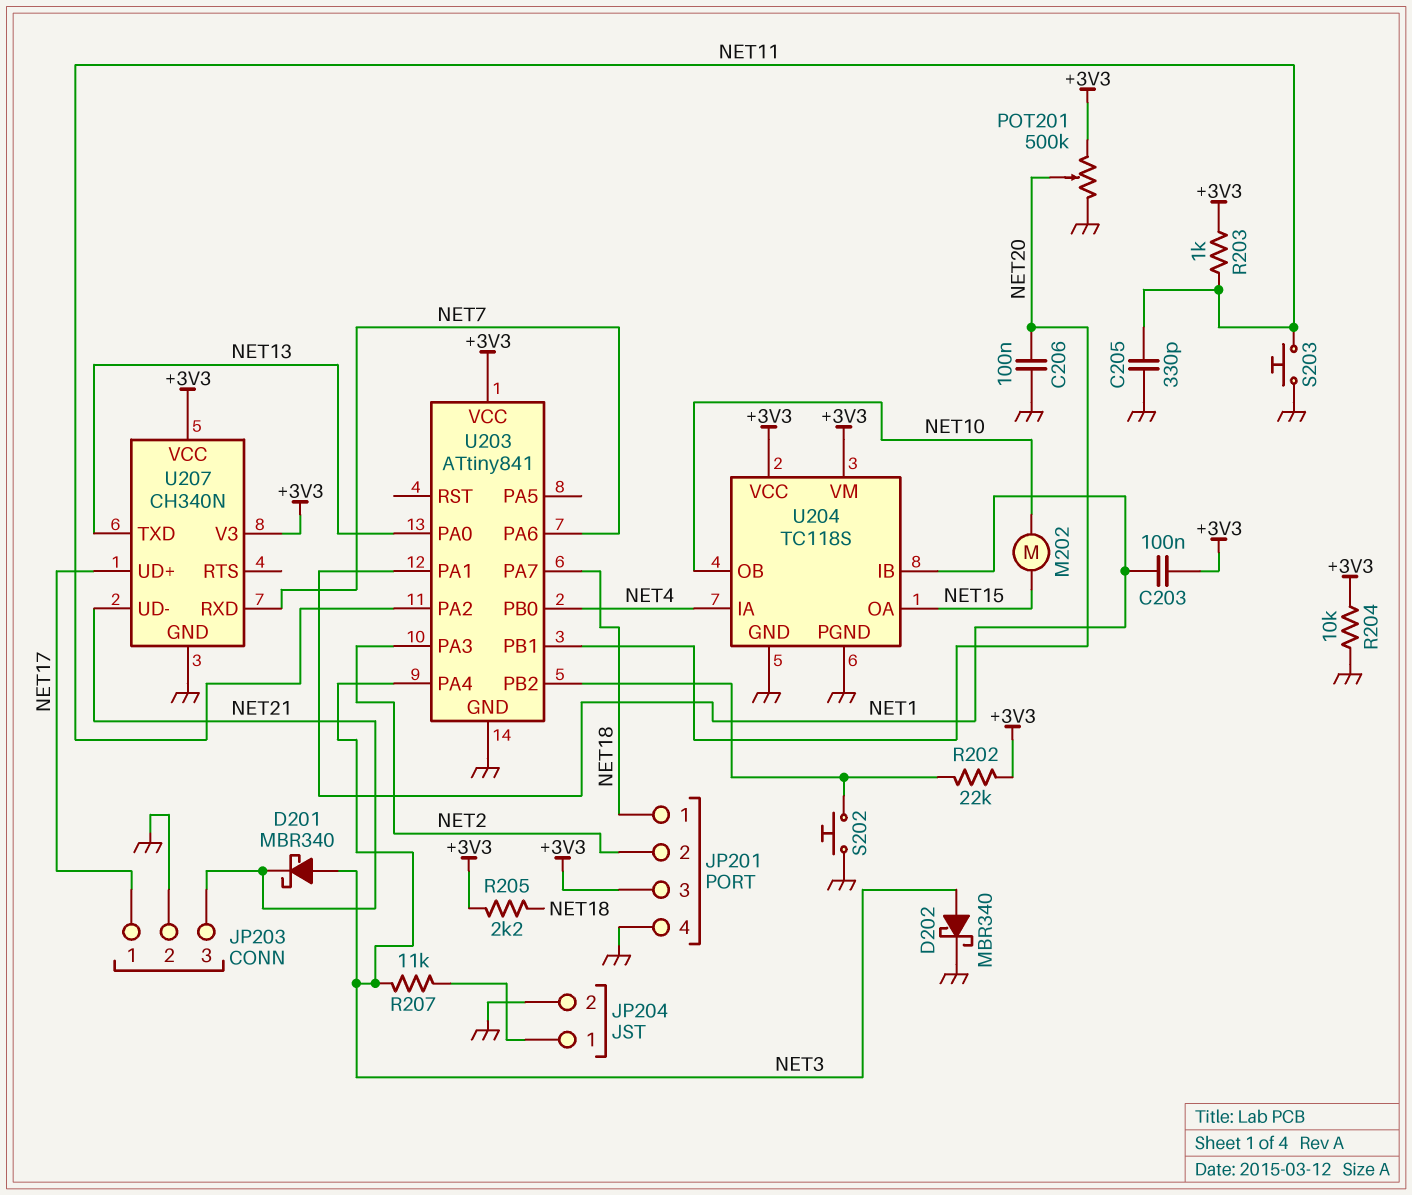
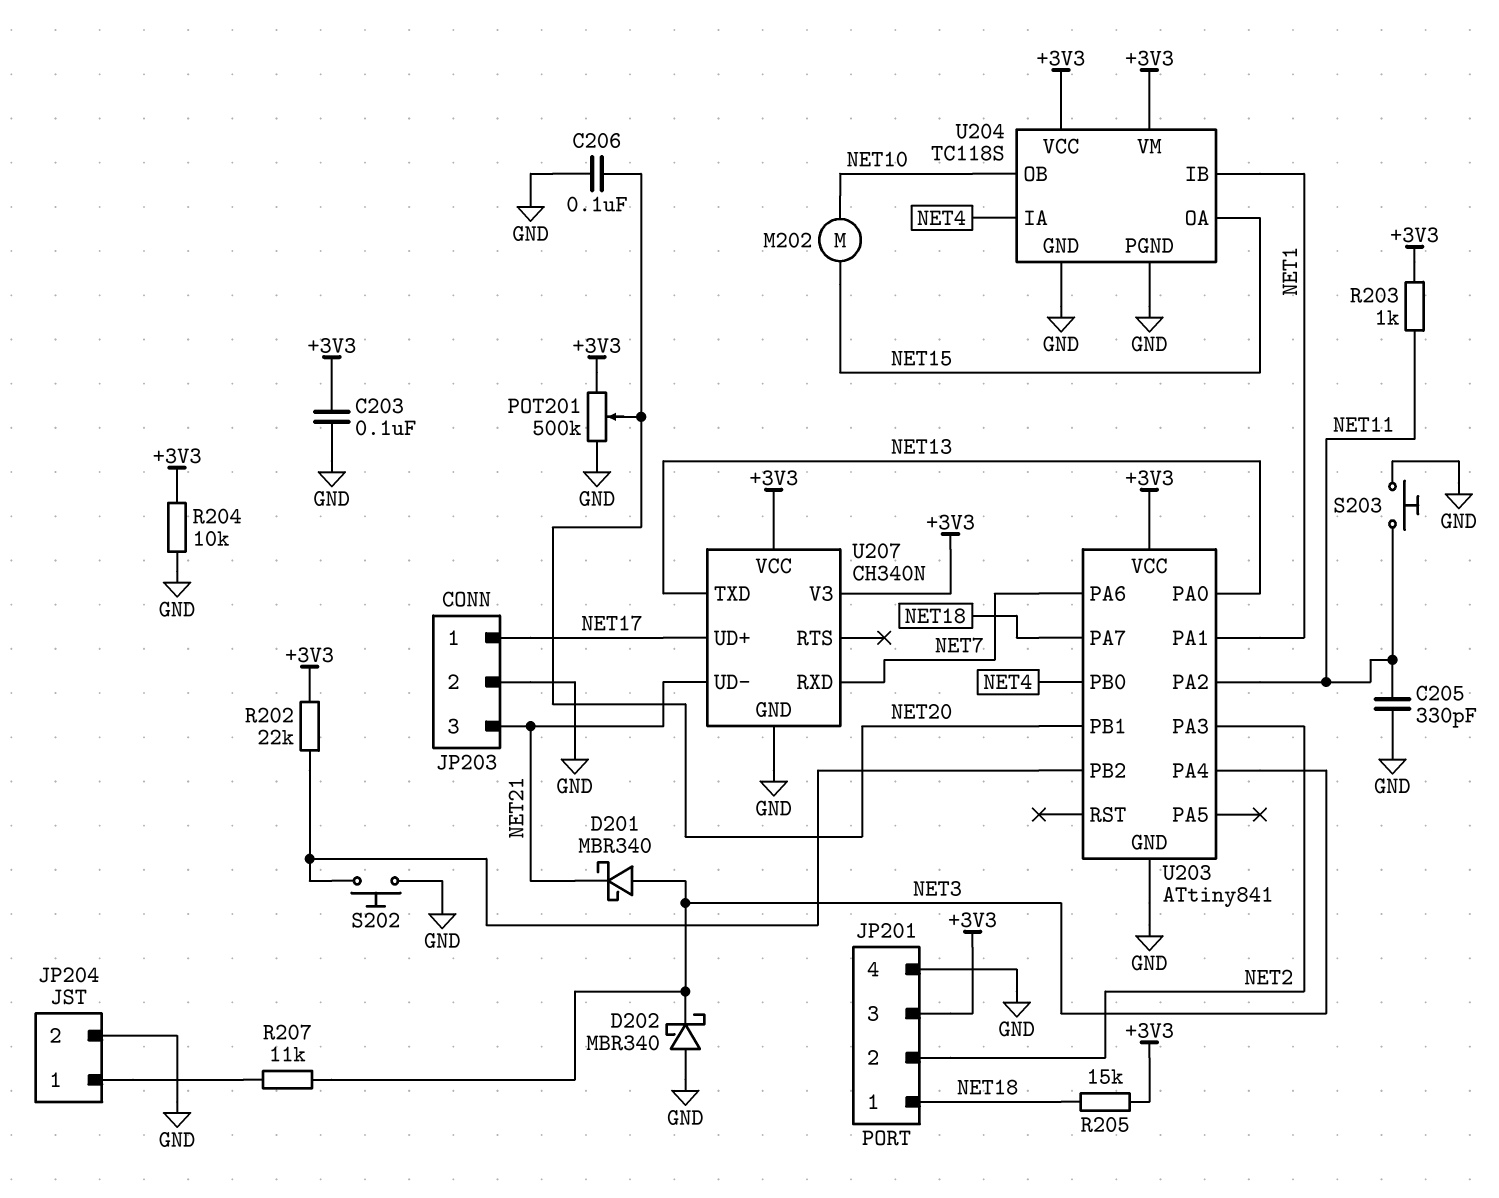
C203: 100nF (+3V3, NET1) -> 100nF (+3V3, GND)
D202: schottky MBR340 (A NET3, K GND) -> schottky MBR340 (A GND, K NET3)
R205: 2.2k (+3V3, NET18) -> 15k (+3V3, NET18)

